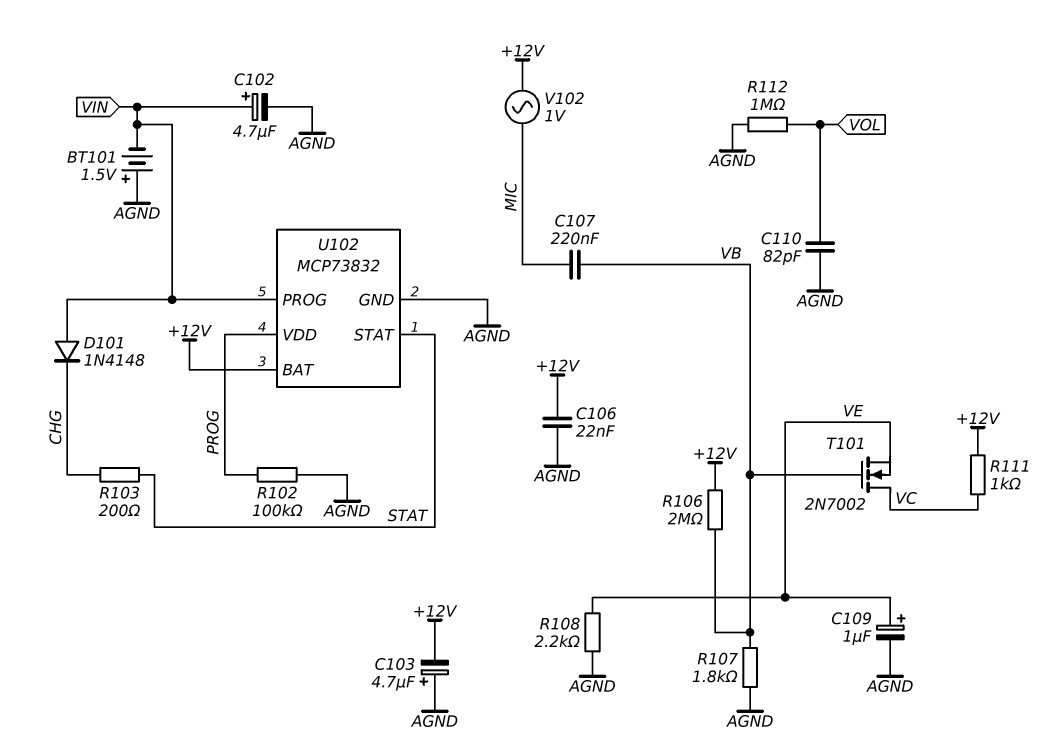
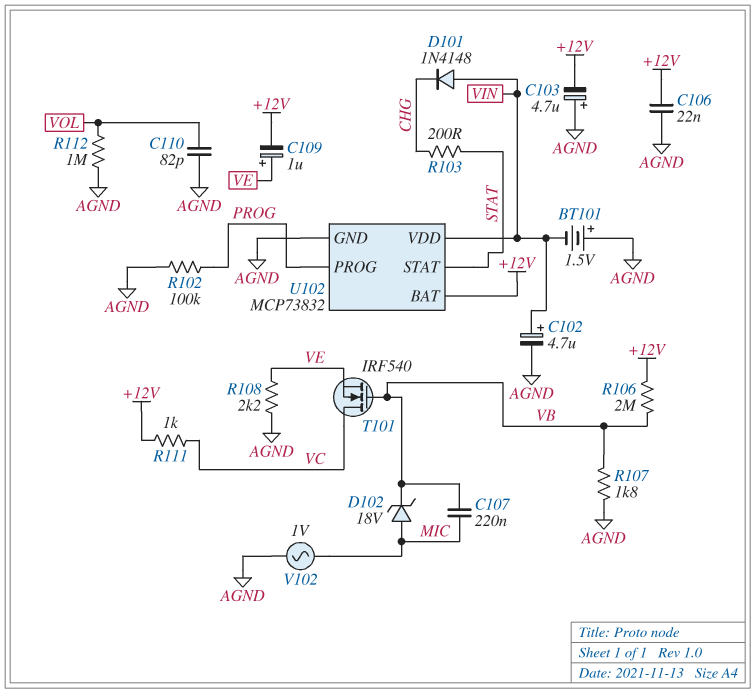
C109: 1uF (plus VE, minus AGND) -> 1uF (plus VE, minus +12V)
D102: none -> zener 18V (A MIC, K VB)
T101: NMOS 2N7002 (G VB, D VC, S VE) -> NMOS IRF540 (G VB, D VC, S VE)
U102 pin PROG: VIN -> PROG
U102 pin VDD: PROG -> VIN
V102: AC 1V (+12V, MIC) -> AC 1V (AGND, MIC)

